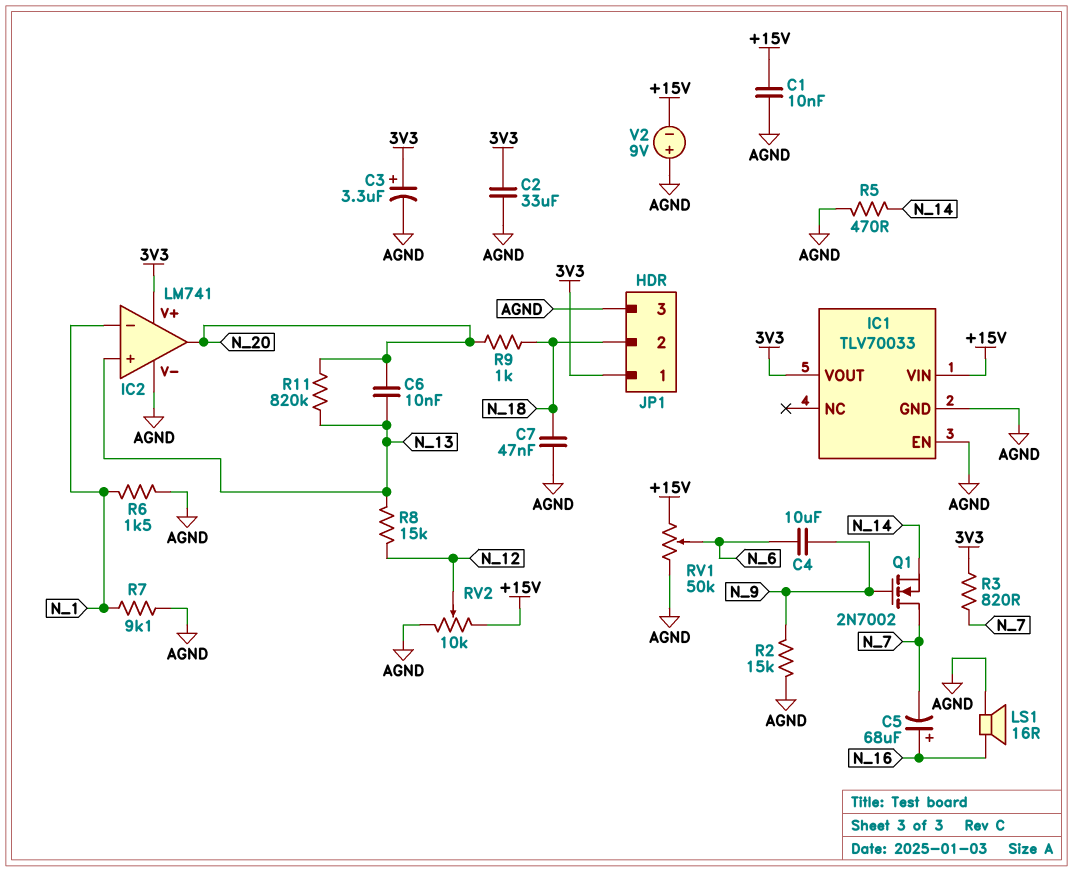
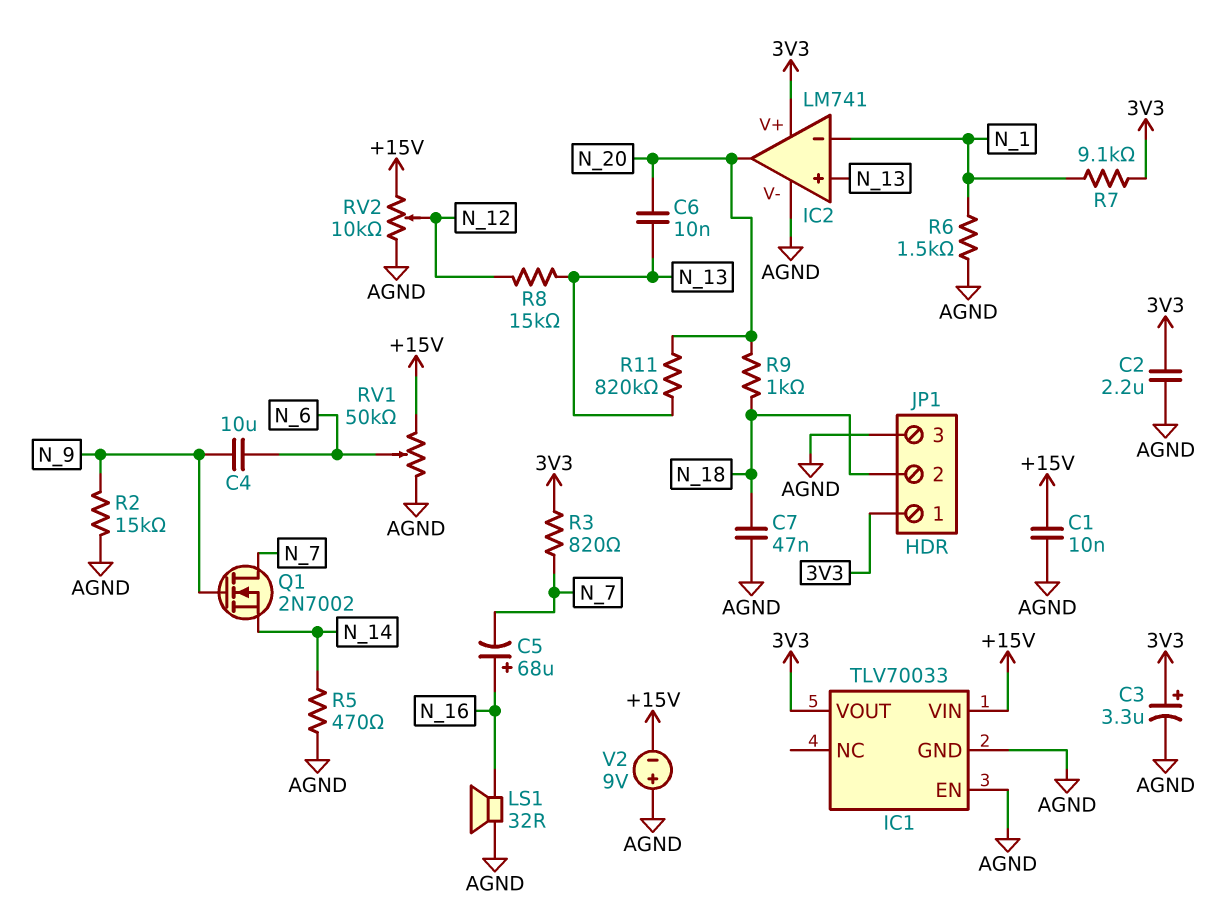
C2: 33uF (3V3, AGND) -> 2.2uF (3V3, AGND)
LS1: speaker 16R (AGND, N_16) -> speaker 32R (AGND, N_16)
R7: 9.1k (AGND, N_1) -> 9.1k (3V3, N_1)

